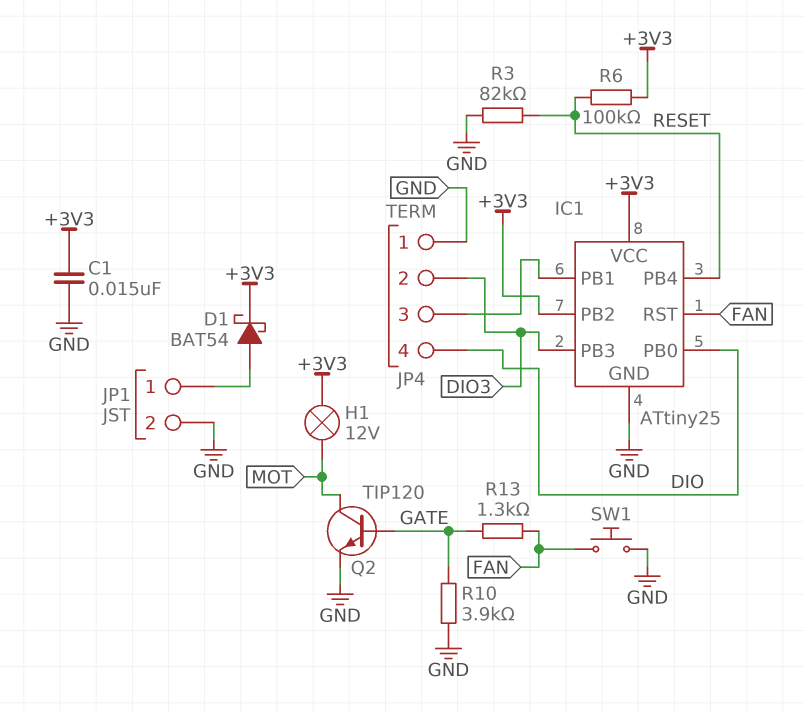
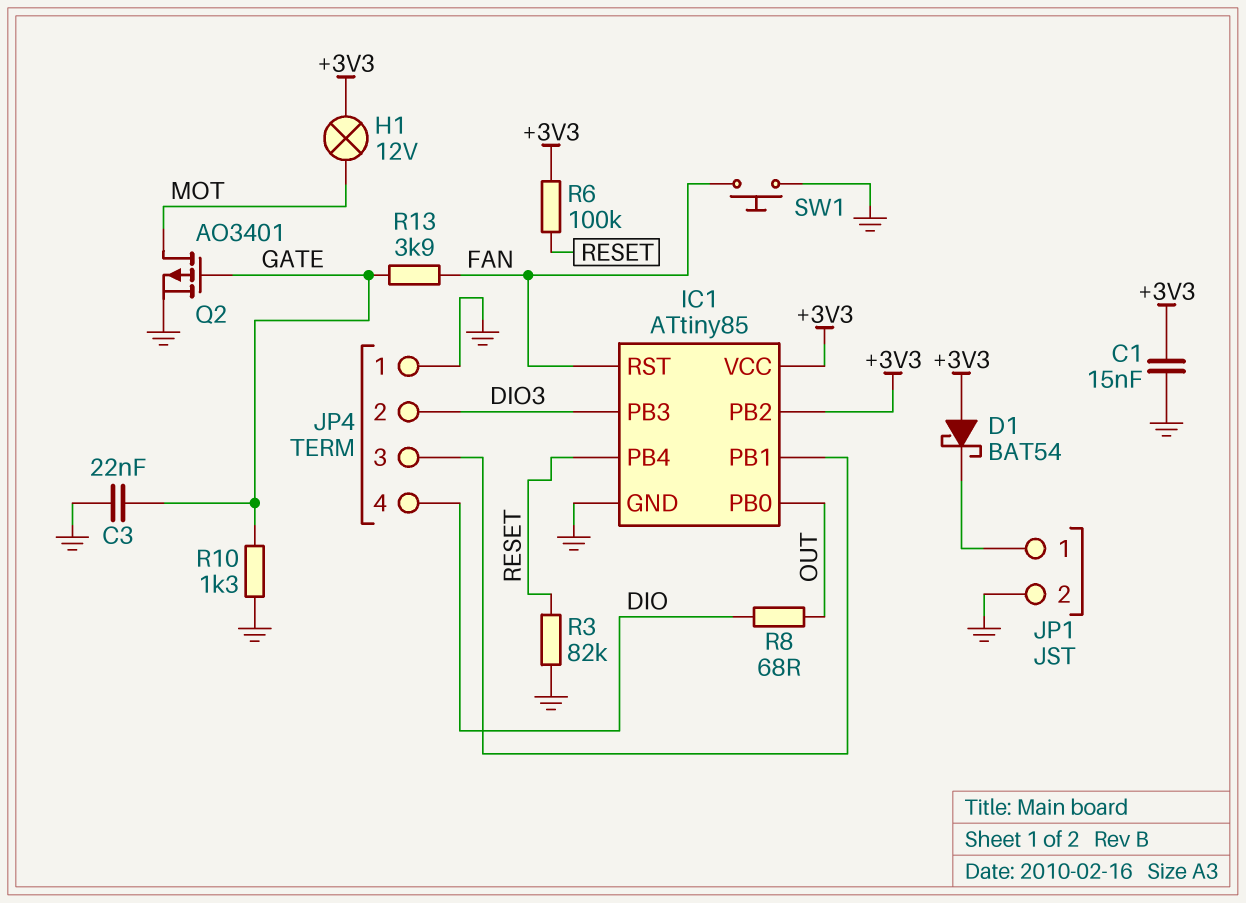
C3: none -> 22nF (GATE, GND)
D1: schottky BAT54 (A JP1/1, K +3V3) -> schottky BAT54 (A +3V3, K JP1/1)
IC1: ATtiny25 -> ATtiny85
IC1 pin PB0: DIO -> OUT
Q2: NPN TIP120 (B GATE, C MOT, E GND) -> PMOS AO3401 (G GATE, D MOT, S GND)
R8: none -> 68 (DIO, OUT)
R10: 3.9k (GATE, GND) -> 1.3k (GATE, GND)
R13: 1.3k (FAN, GATE) -> 3.9k (FAN, GATE)

